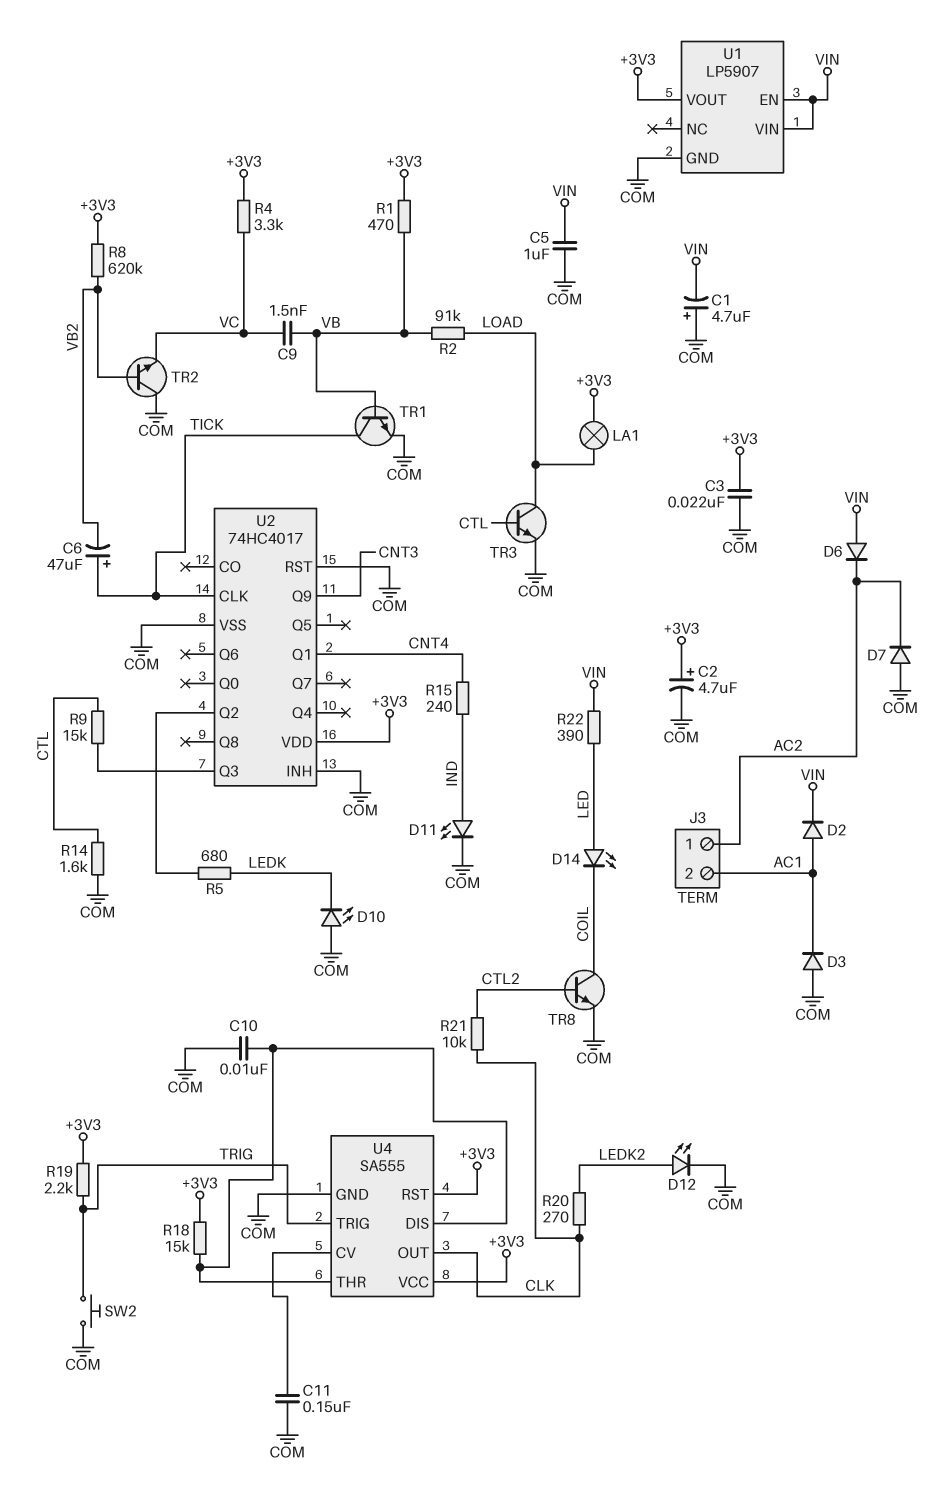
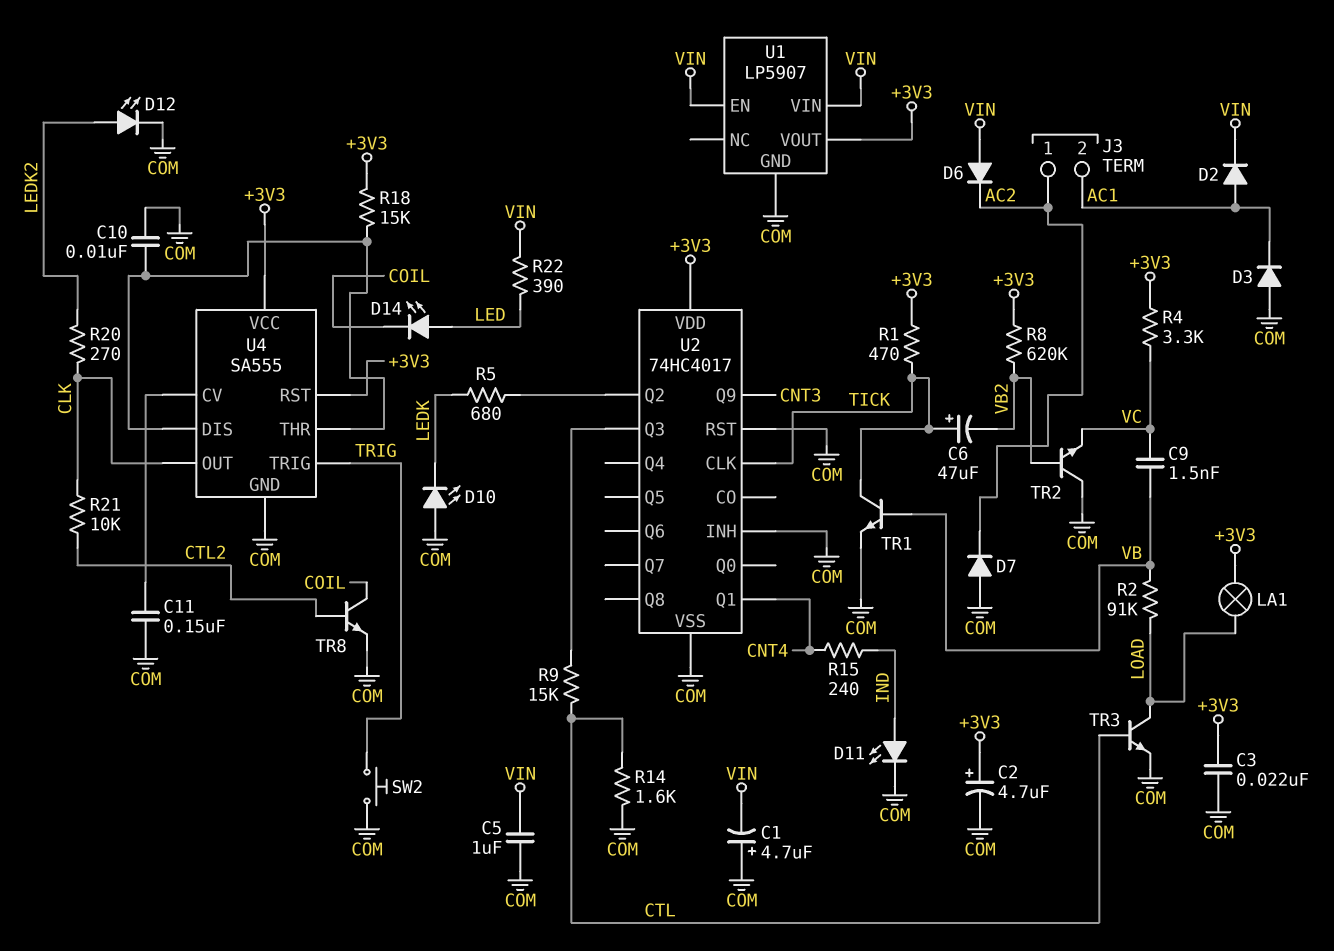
R1: 470 (+3V3, VB) -> 470 (+3V3, TICK)
R19: 2.2k (+3V3, TRIG) -> none

